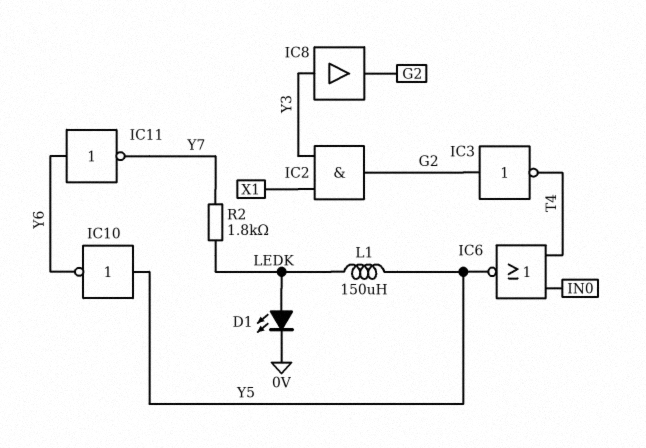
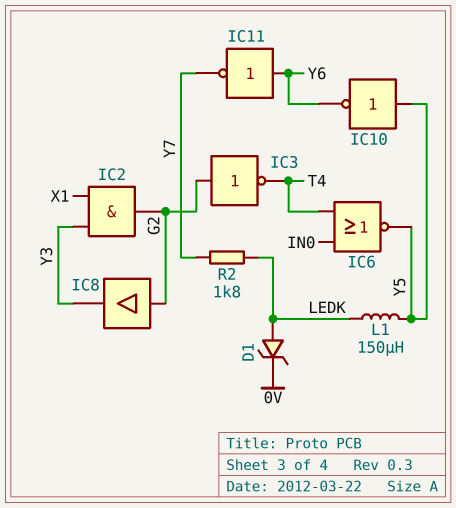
D1: LED (A LEDK, K 0V) -> zener (A LEDK, K 0V)
IC8: buffer (in Y3, out G2) -> buffer (in G2, out Y3)

